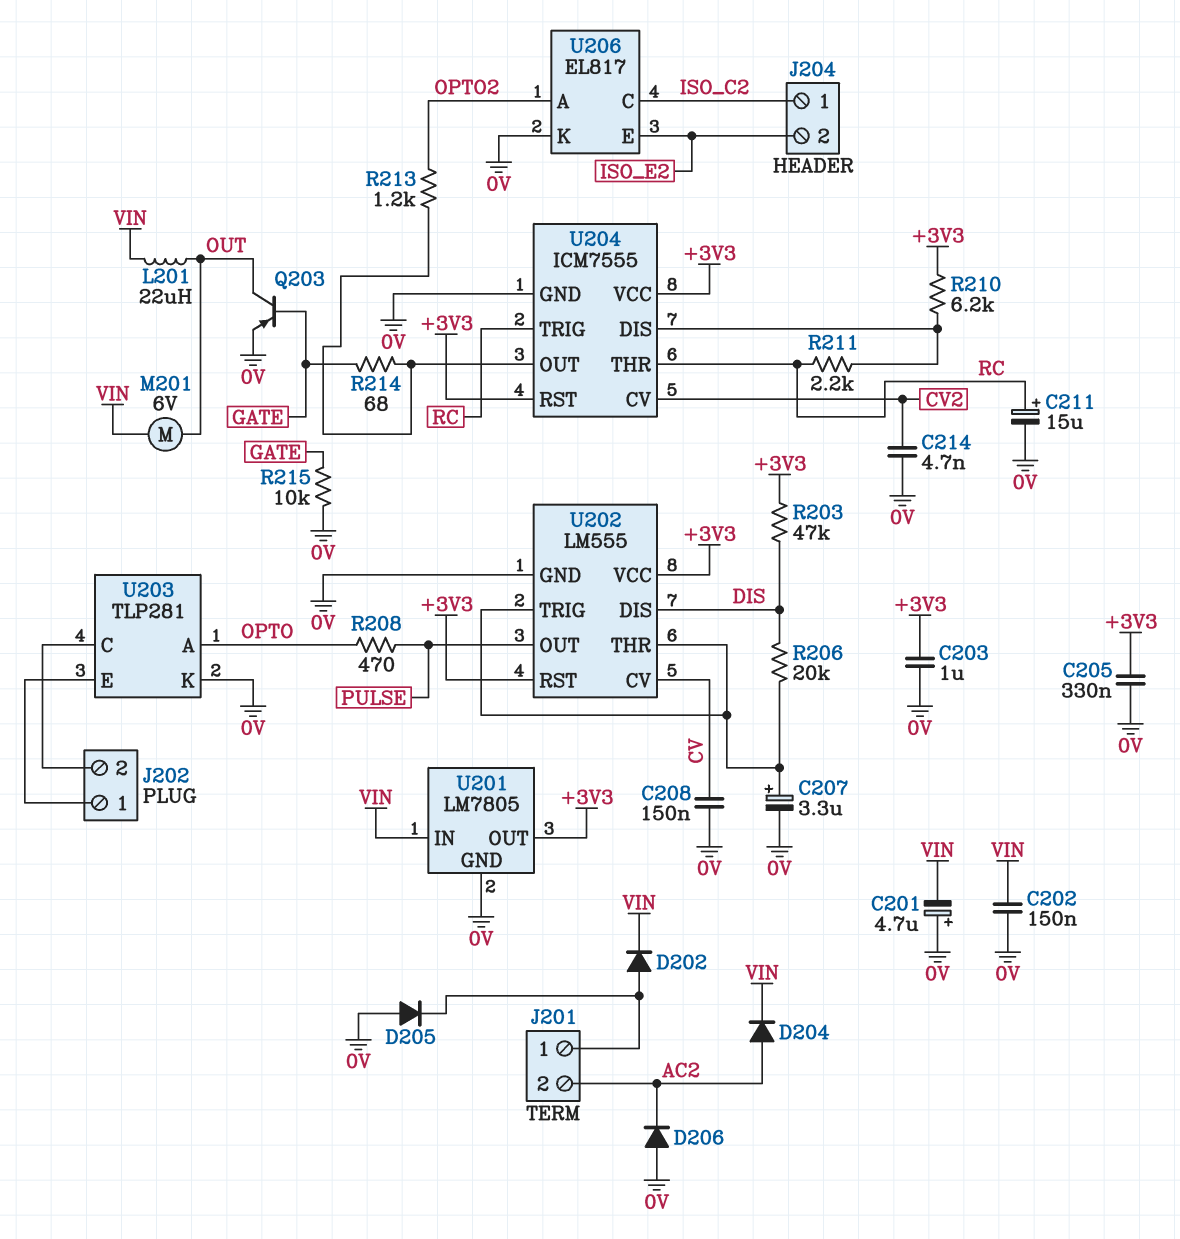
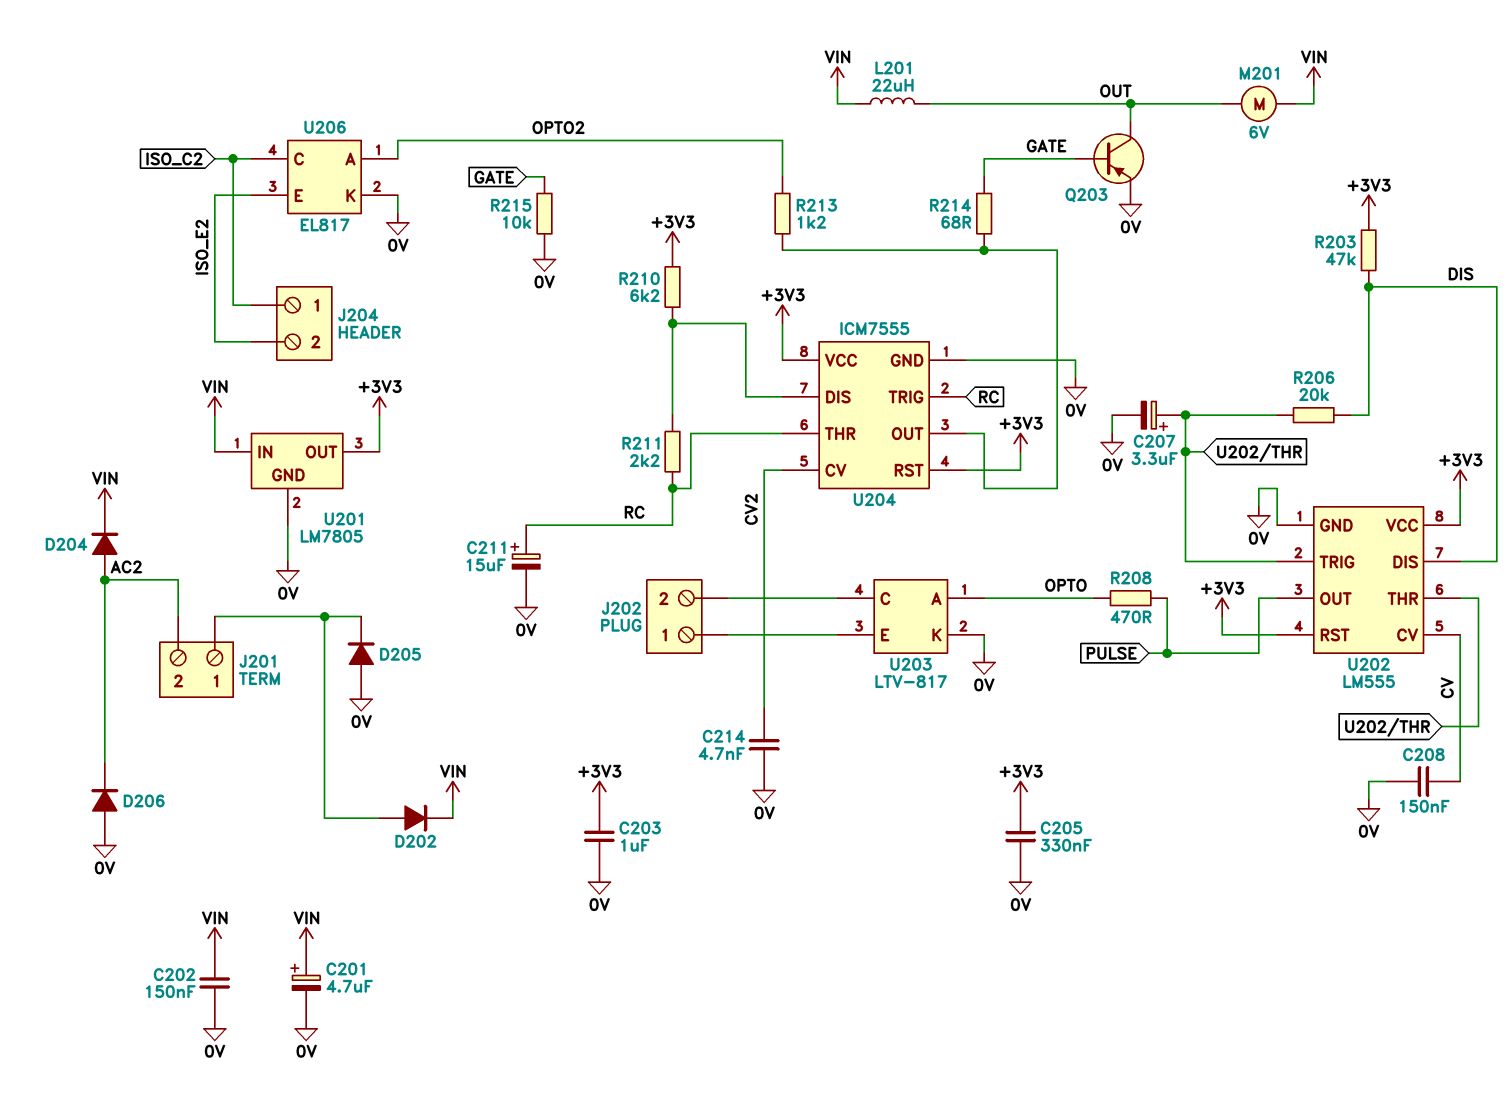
C201: 4.7uF (plus 0V, minus VIN) -> 4.7uF (plus VIN, minus 0V)
U203: TLP281 -> LTV-817

